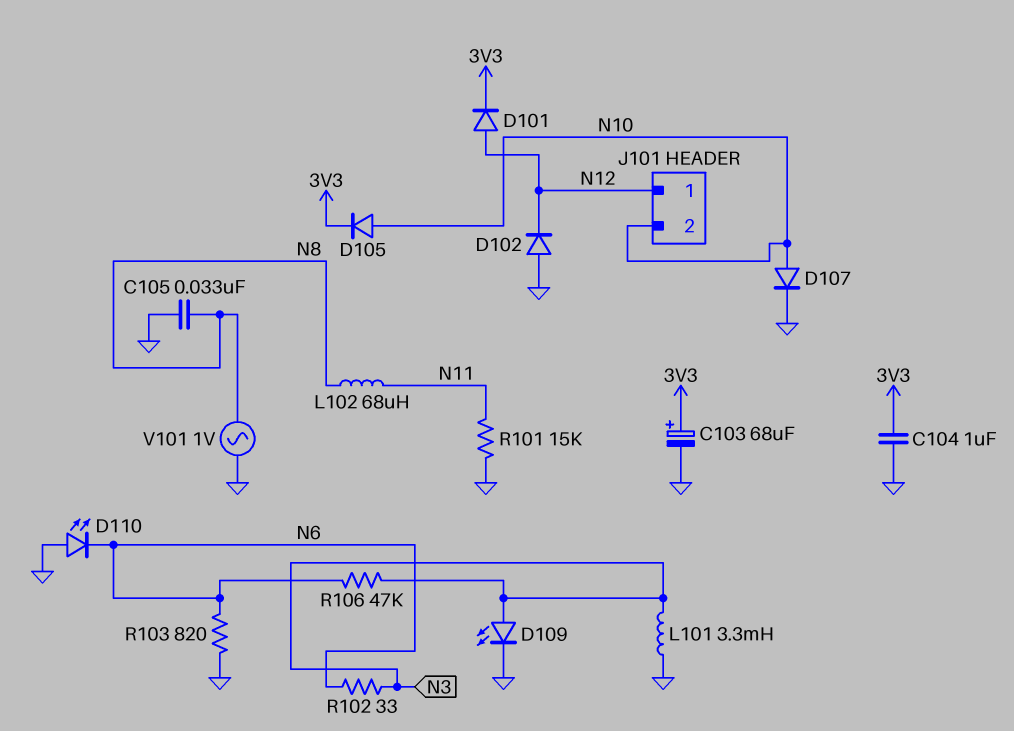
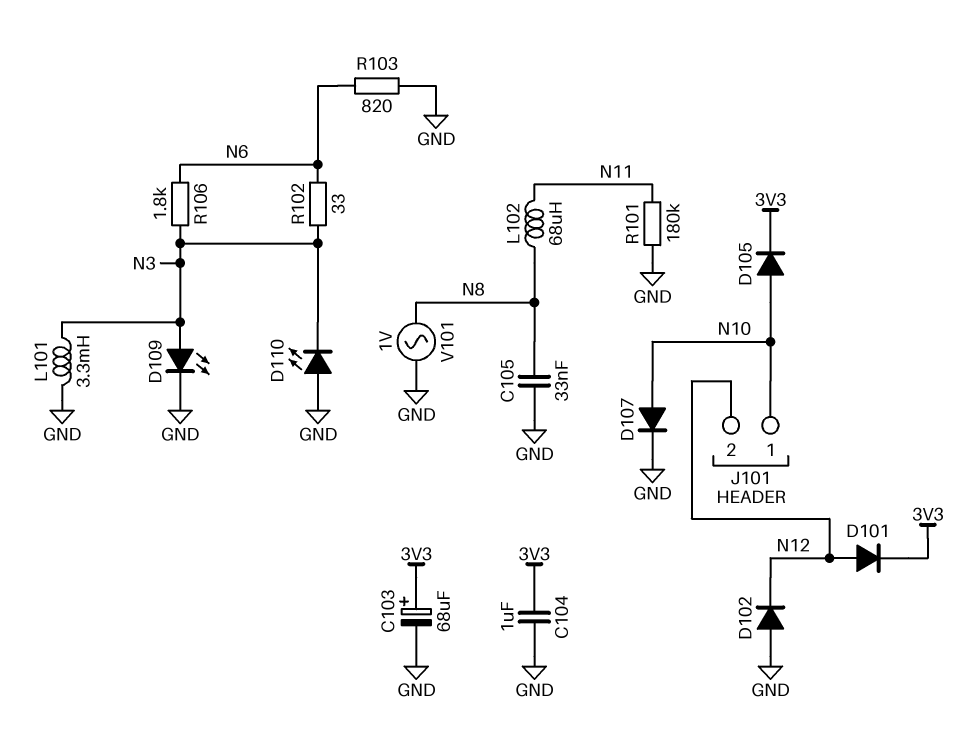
D110: LED (A GND, K N6) -> LED (A GND, K N3)
J101 pin 1: N12 -> N10
J101 pin 2: N10 -> N12
R101: 15k (GND, N11) -> 180k (GND, N11)
R106: 47k (N3, N6) -> 1.8k (N3, N6)

